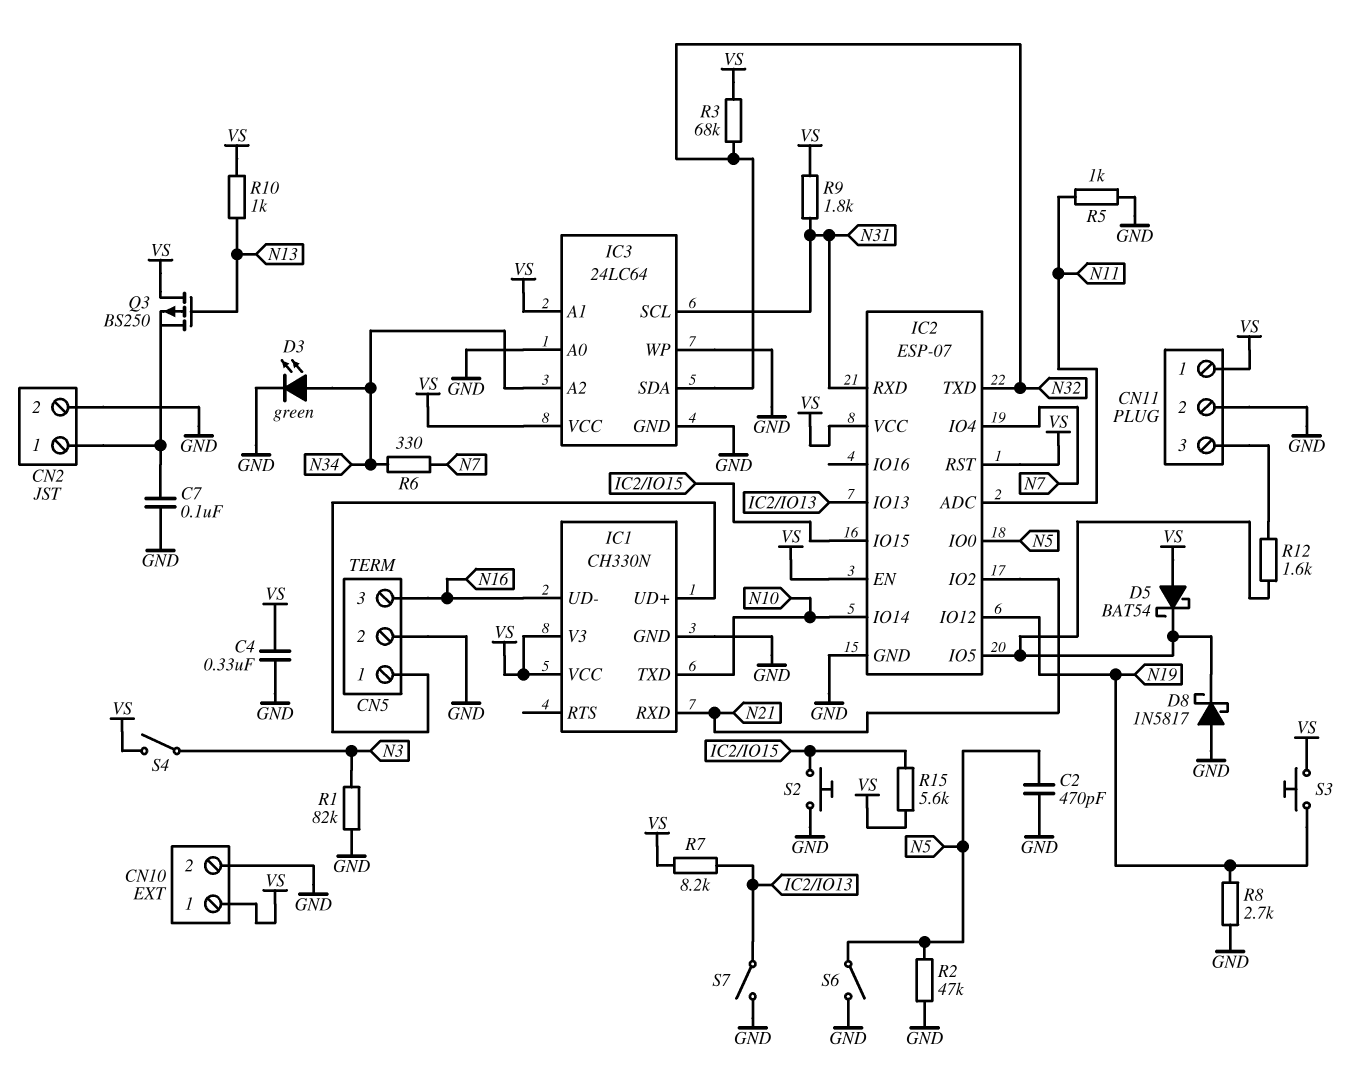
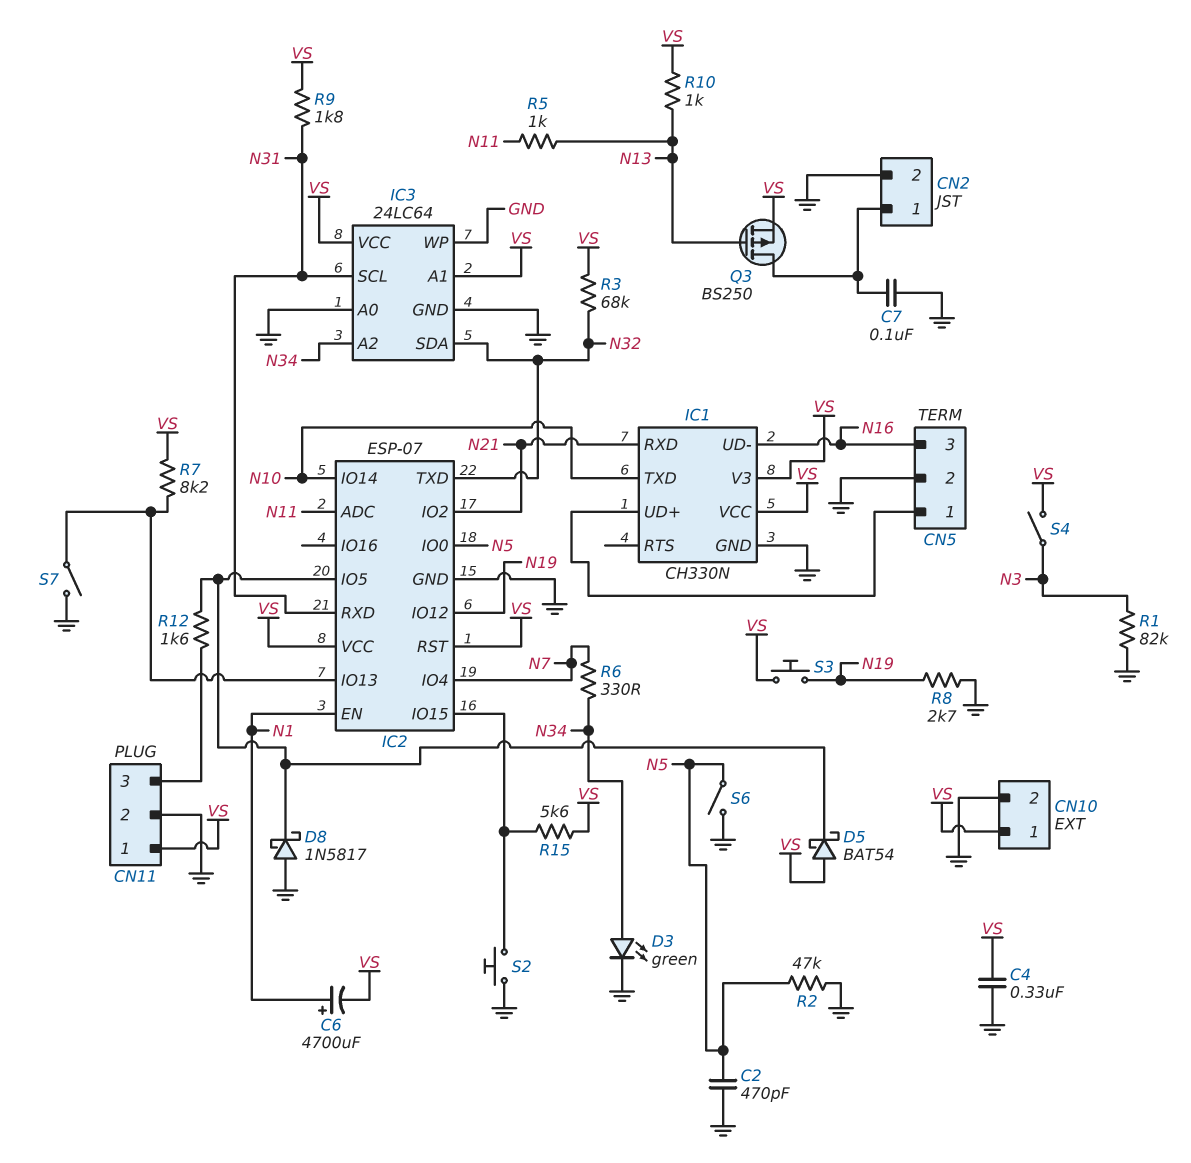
C6: none -> 4700uF (plus N1, minus VS)
IC2 pin EN: VS -> N1
Q3: PMOS BS250 (G N13, D VS, S CN2/1) -> PMOS BS250 (G N13, D CN2/1, S VS)
R5: 1k (GND, N11) -> 1k (N11, N13)

